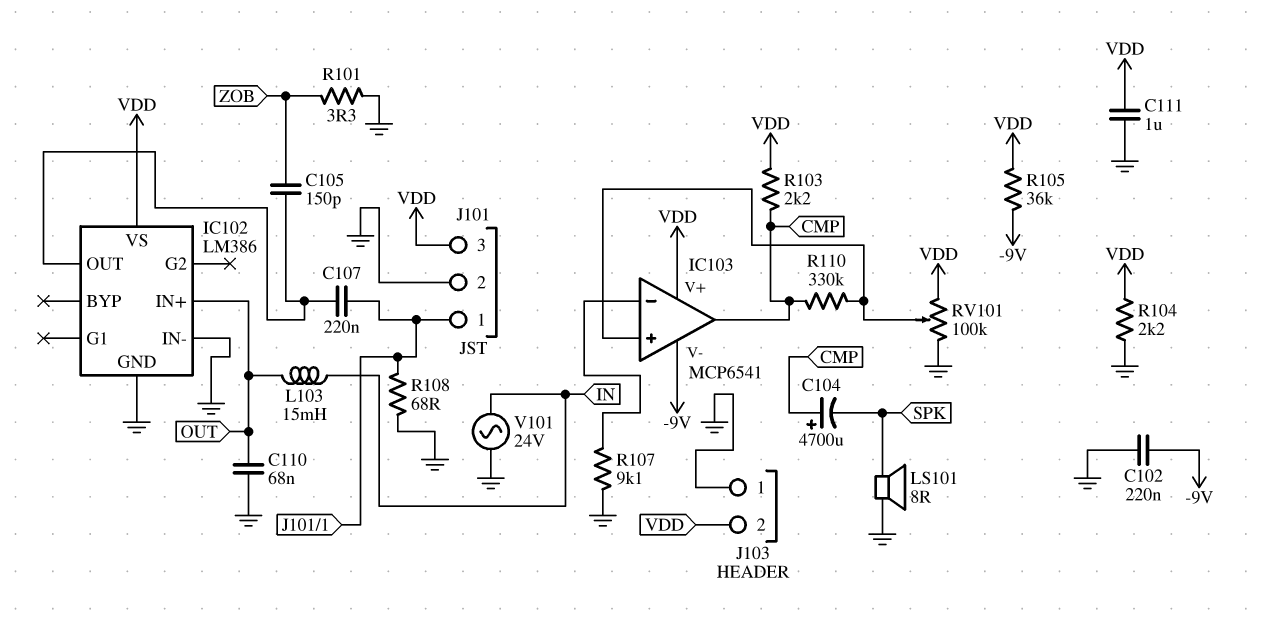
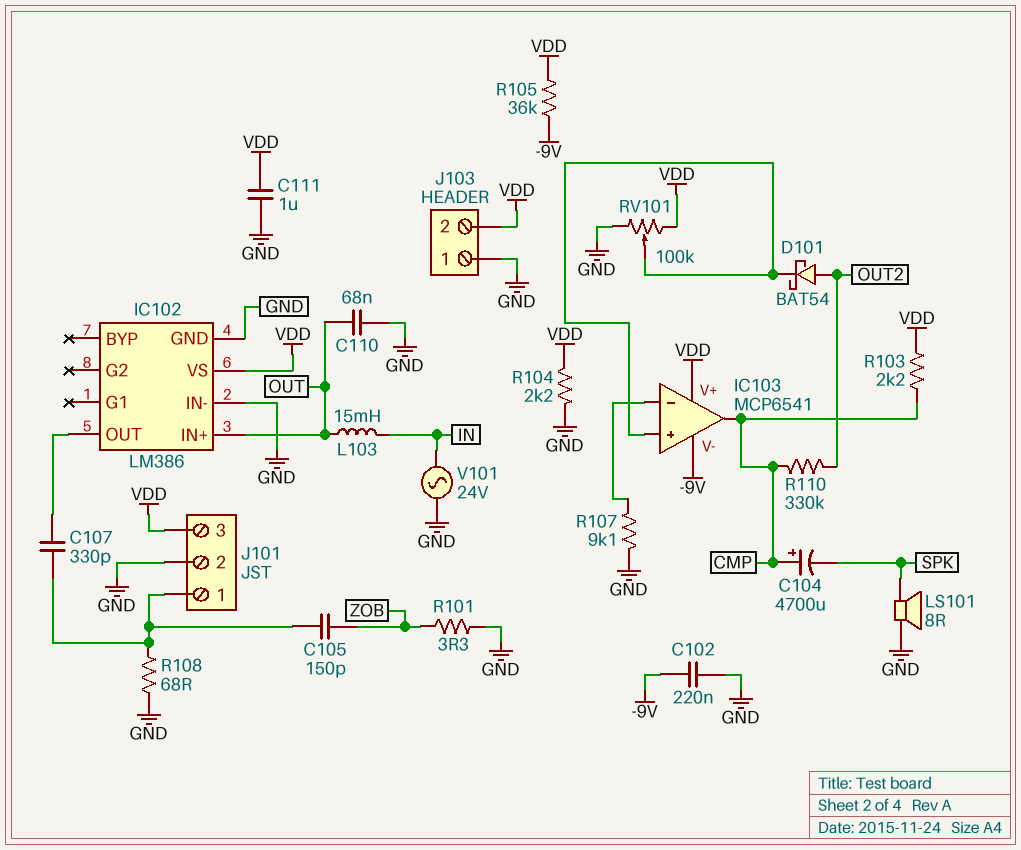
C105: 150pF (IC102/OUT, ZOB) -> 150pF (J101/1, ZOB)
C107: 220nF (IC102/OUT, J101/1) -> 330pF (IC102/OUT, J101/1)
D101: none -> schottky BAT54 (A OUT2, K IC103/in+)
R110: 330k (CMP, IC103/in+) -> 330k (CMP, OUT2)

